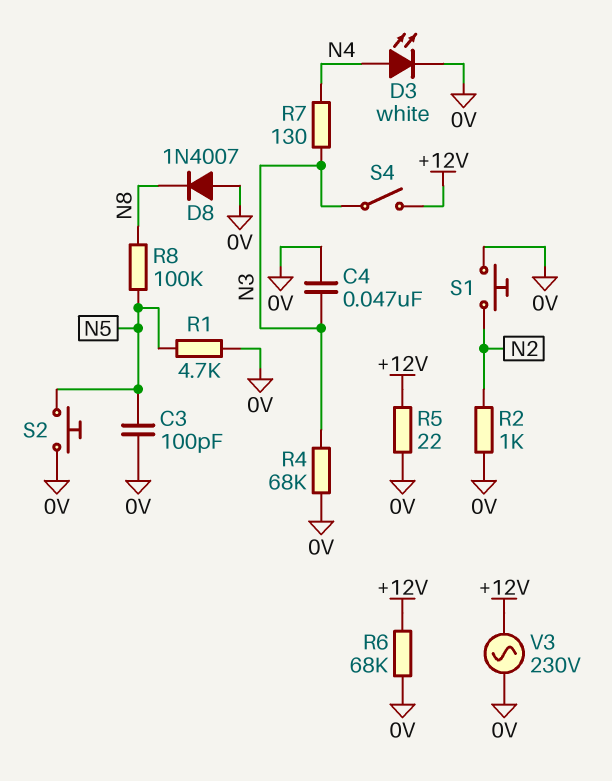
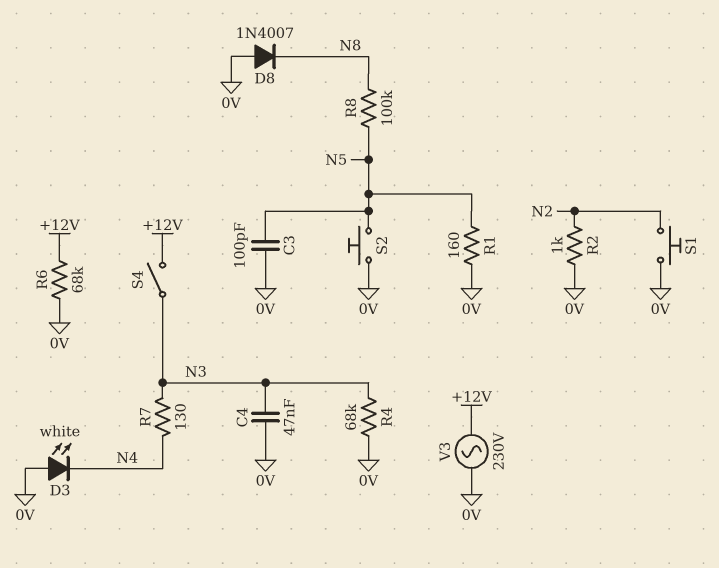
D3: LED white (A N4, K 0V) -> LED white (A 0V, K N4)
R1: 4.7k (0V, N5) -> 160 (0V, N5)
R5: 22 (+12V, 0V) -> none

